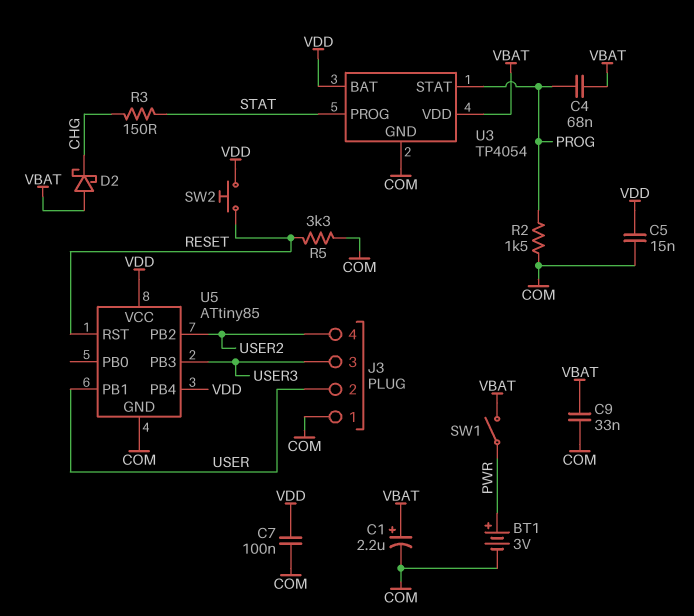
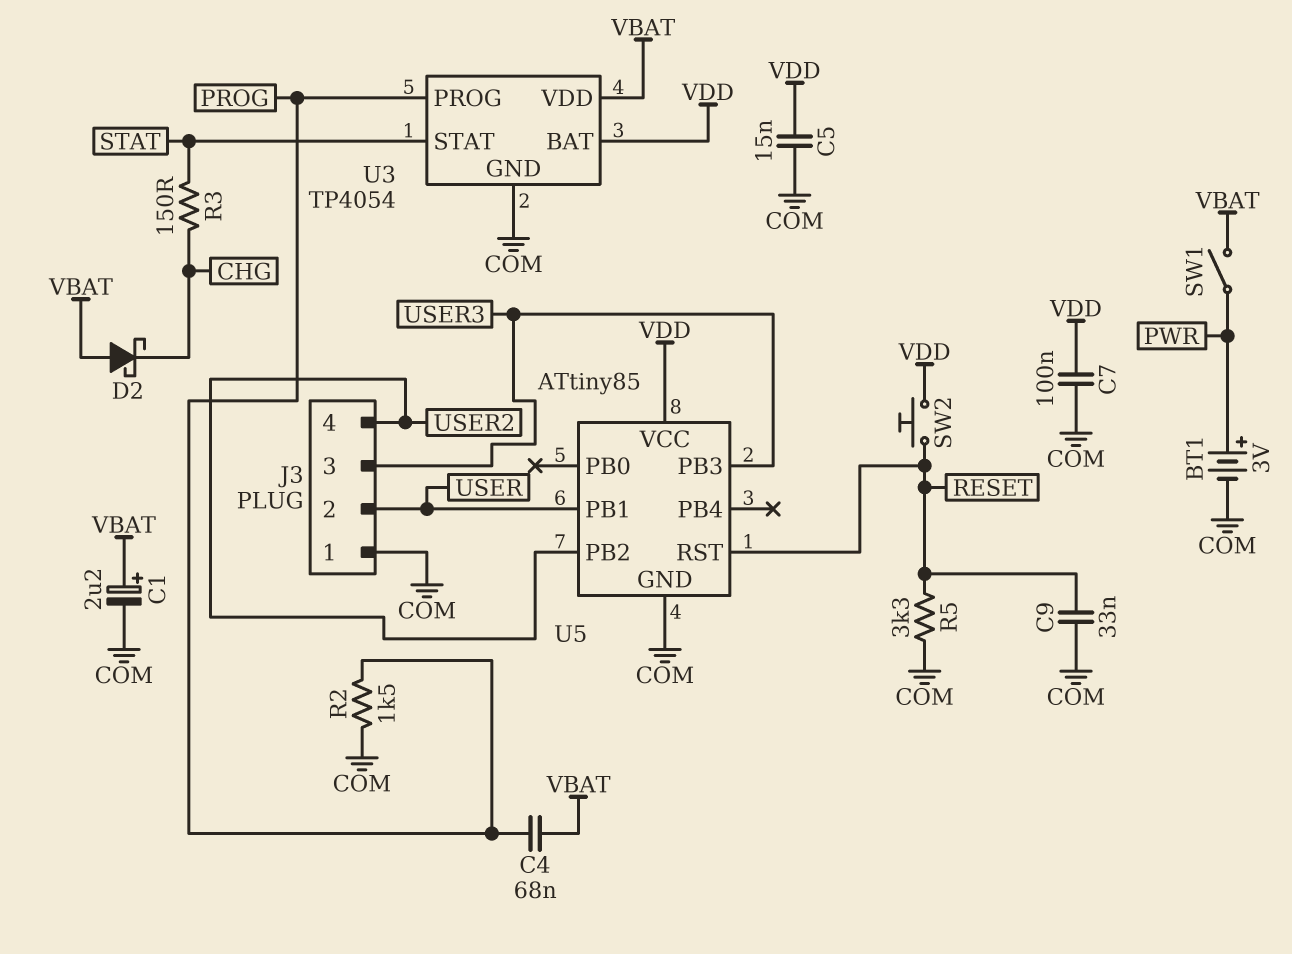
C9: 33nF (COM, VBAT) -> 33nF (COM, RESET)
U3 pin PROG: STAT -> PROG
U3 pin STAT: PROG -> STAT
U5 pin PB4: VDD -> none

